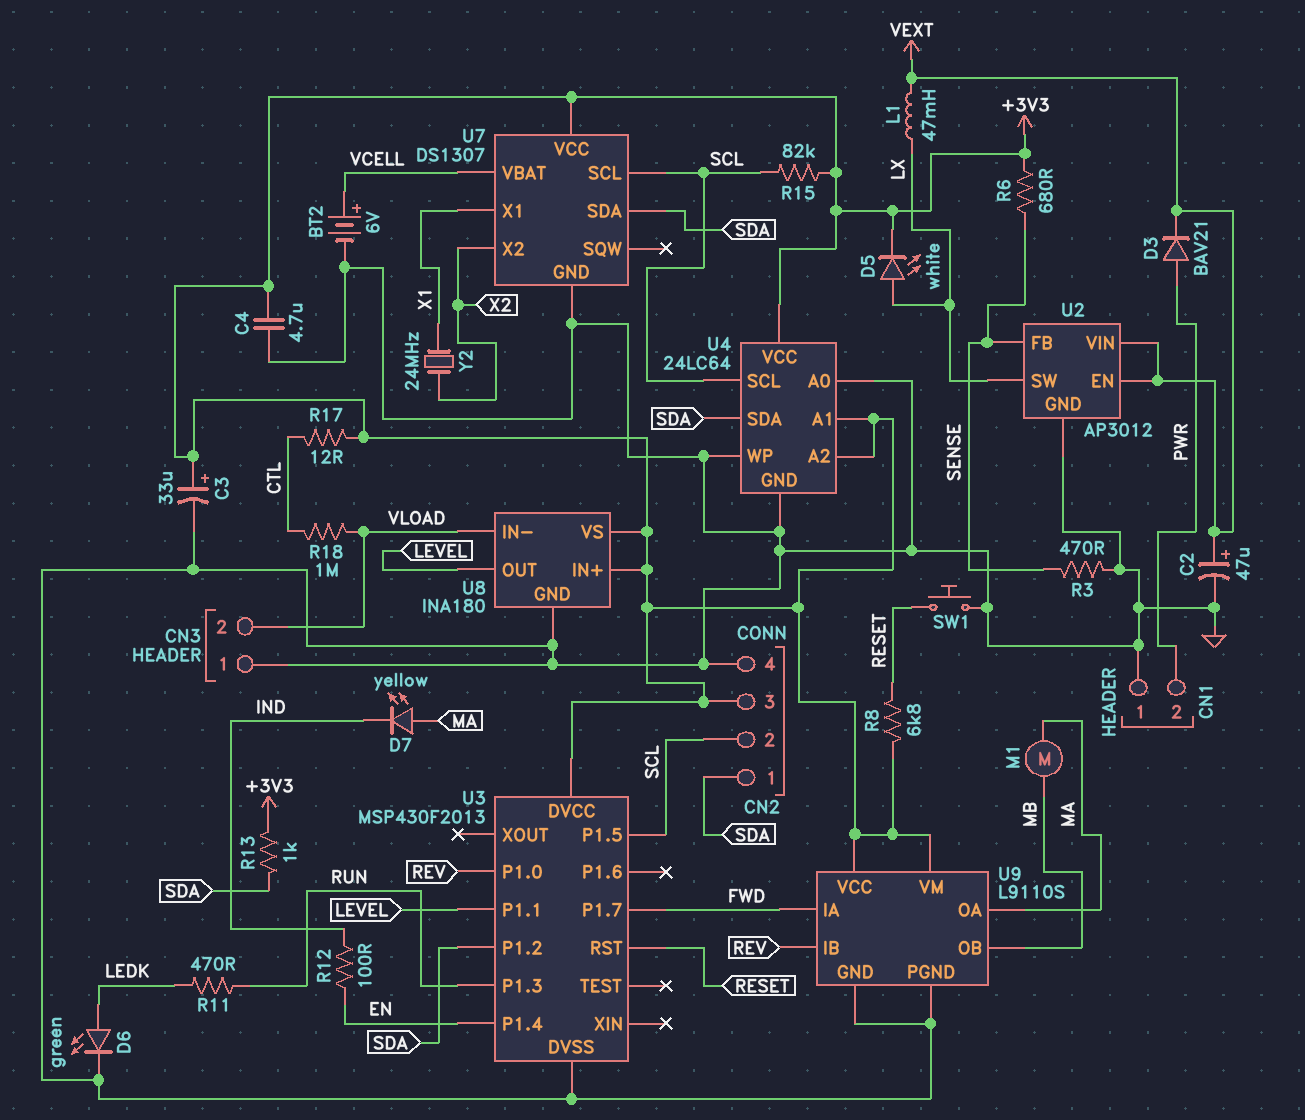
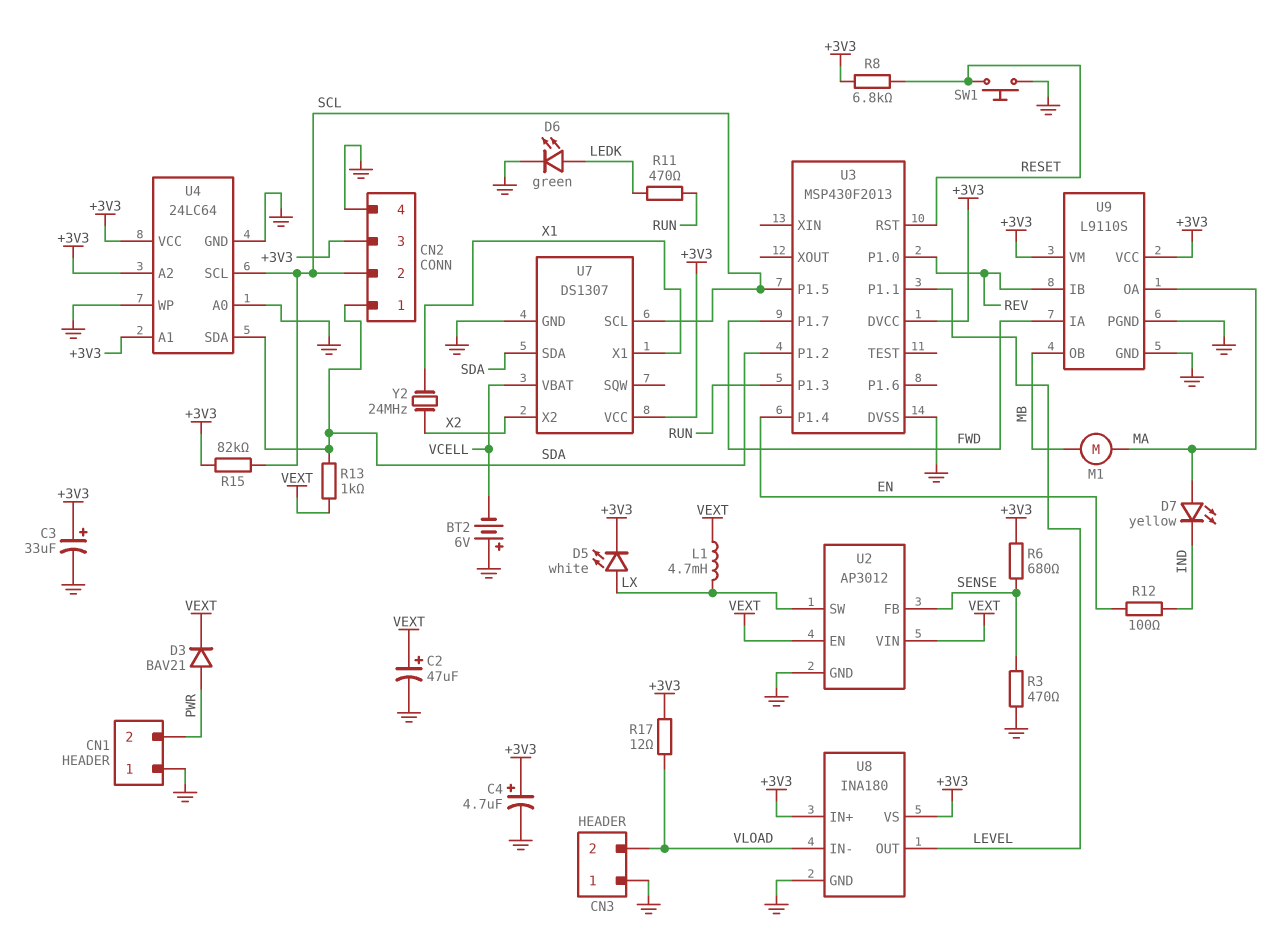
BT2: 6V (plus VCELL, minus GND) -> 6V (plus GND, minus VCELL)
C4: 4.7uF (+3V3, GND) -> 4.7uF (plus +3V3, minus GND)
L1: 47mH (LX, VEXT) -> 4.7mH (LX, VEXT)
R13: 1k (+3V3, SDA) -> 1k (SDA, VEXT)
R17: 12 (+3V3, CTL) -> 12 (+3V3, VLOAD)
R18: 1M (CTL, VLOAD) -> none

